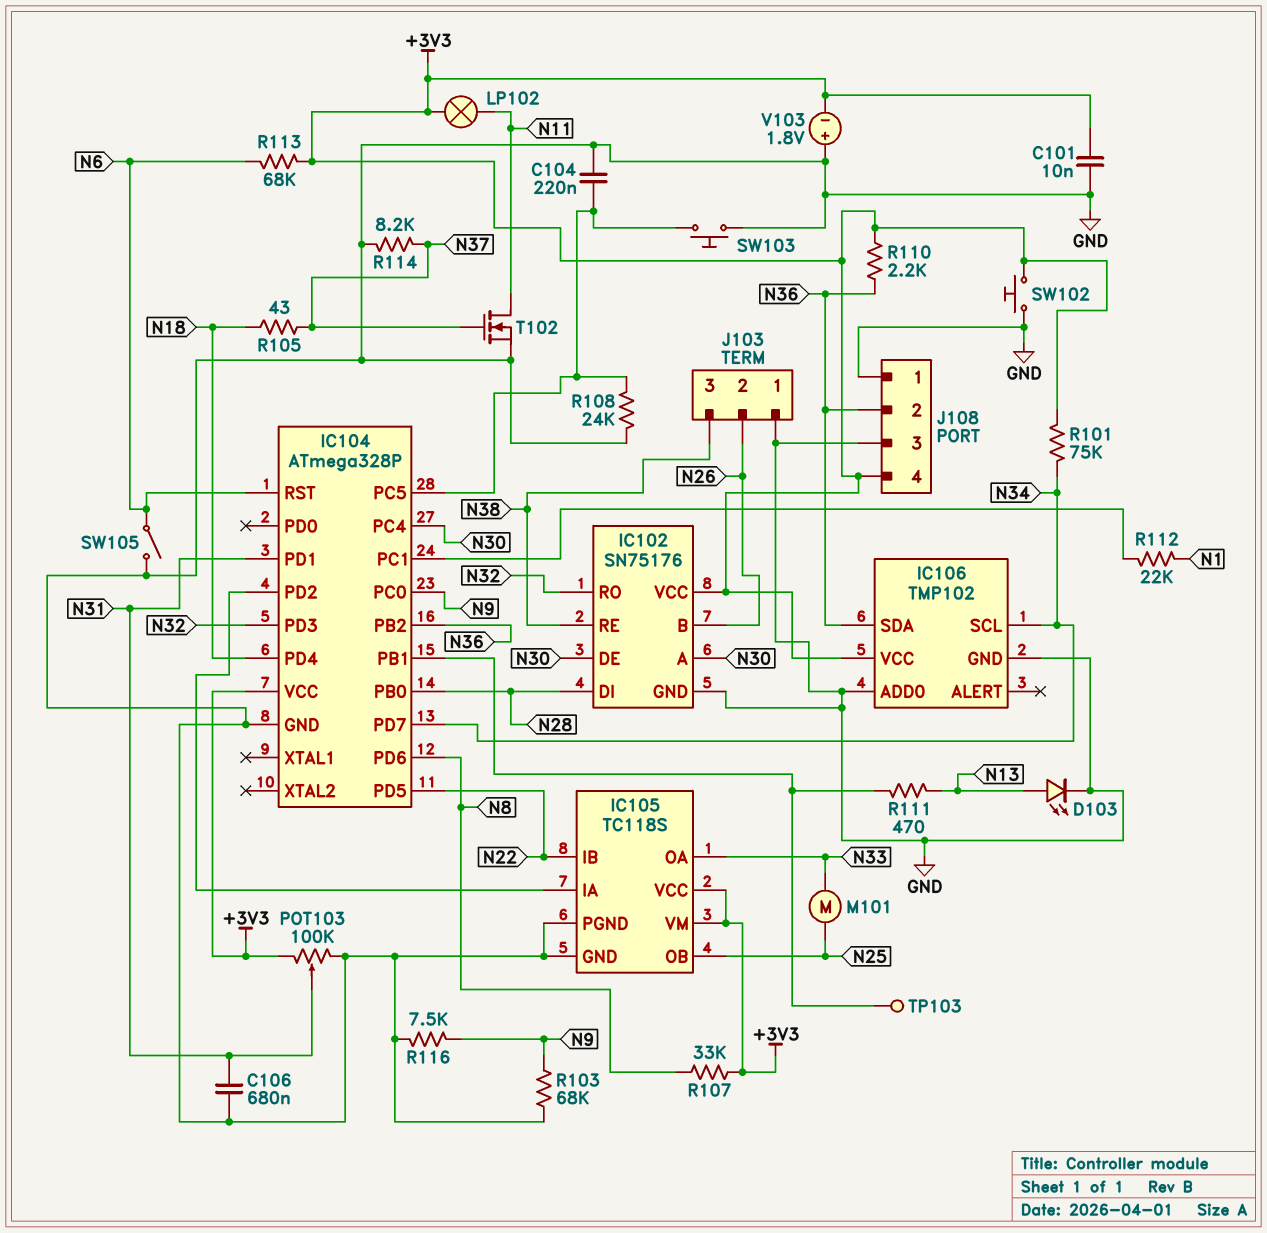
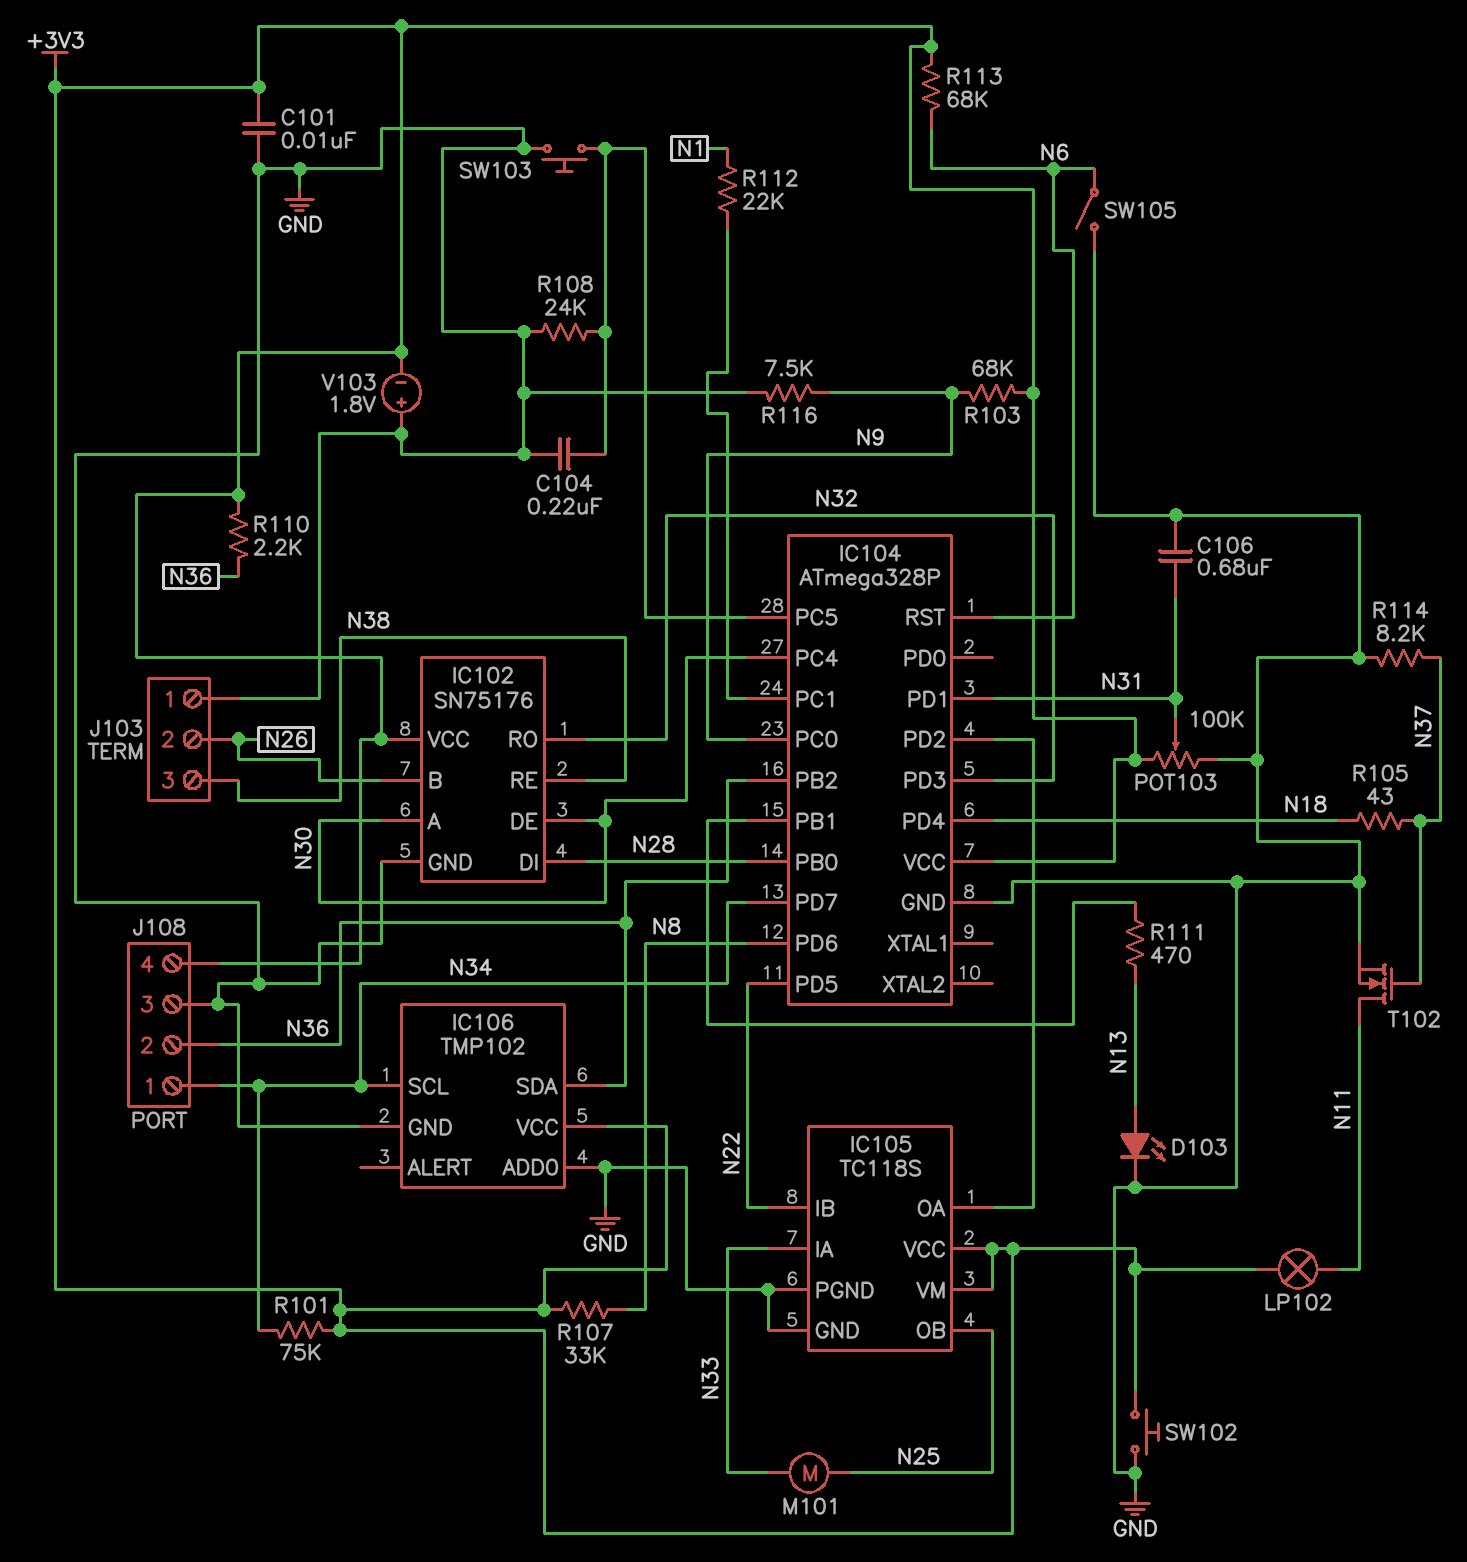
IC105 pin IA: IC104/PD2 -> N33
IC105 pin OA: N33 -> IC104/PD2
J108 pin 1: GND -> N34
R103: 68k (GND, N9) -> 68k (+3V3, N9)
TP103: test point (IC104/PB1) -> none

